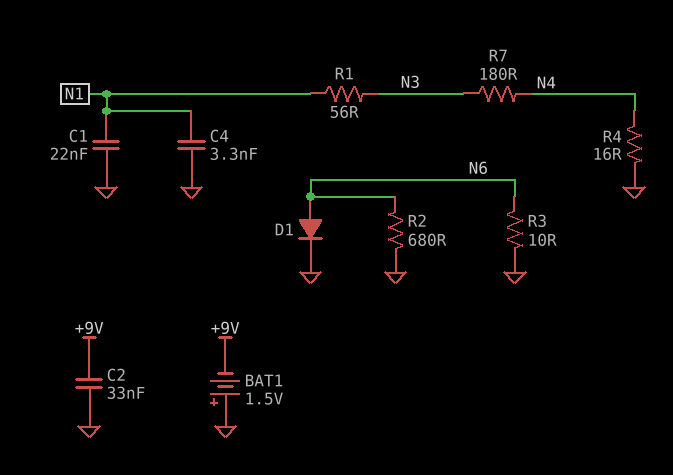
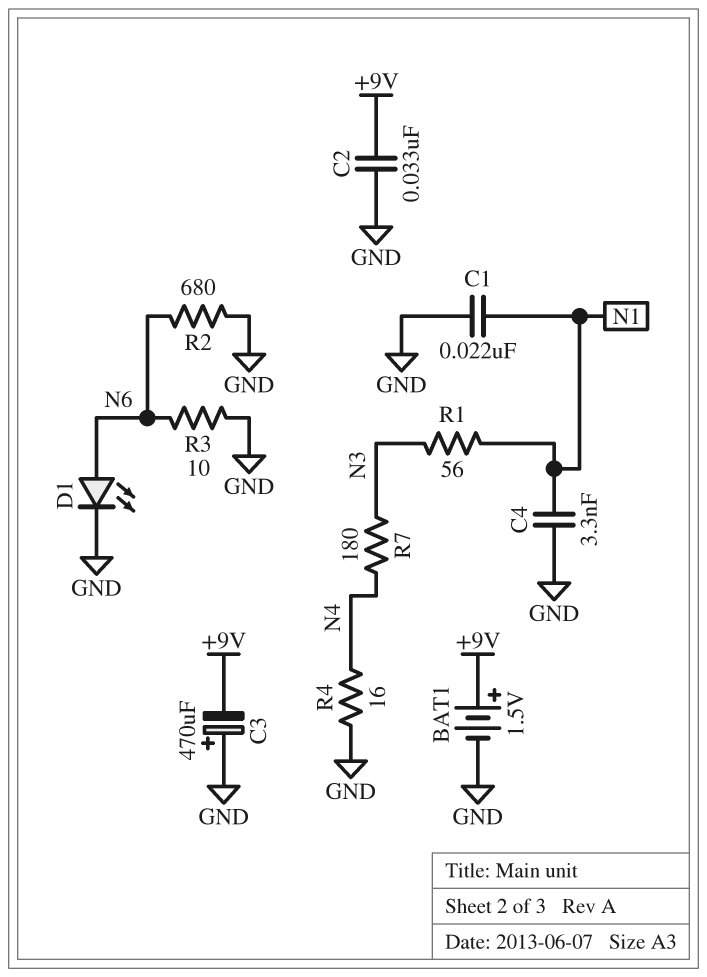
BAT1: 1.5V (plus GND, minus +9V) -> 1.5V (plus +9V, minus GND)
C3: none -> 470uF (plus GND, minus +9V)
D1: diode (A N6, K GND) -> LED (A N6, K GND)

